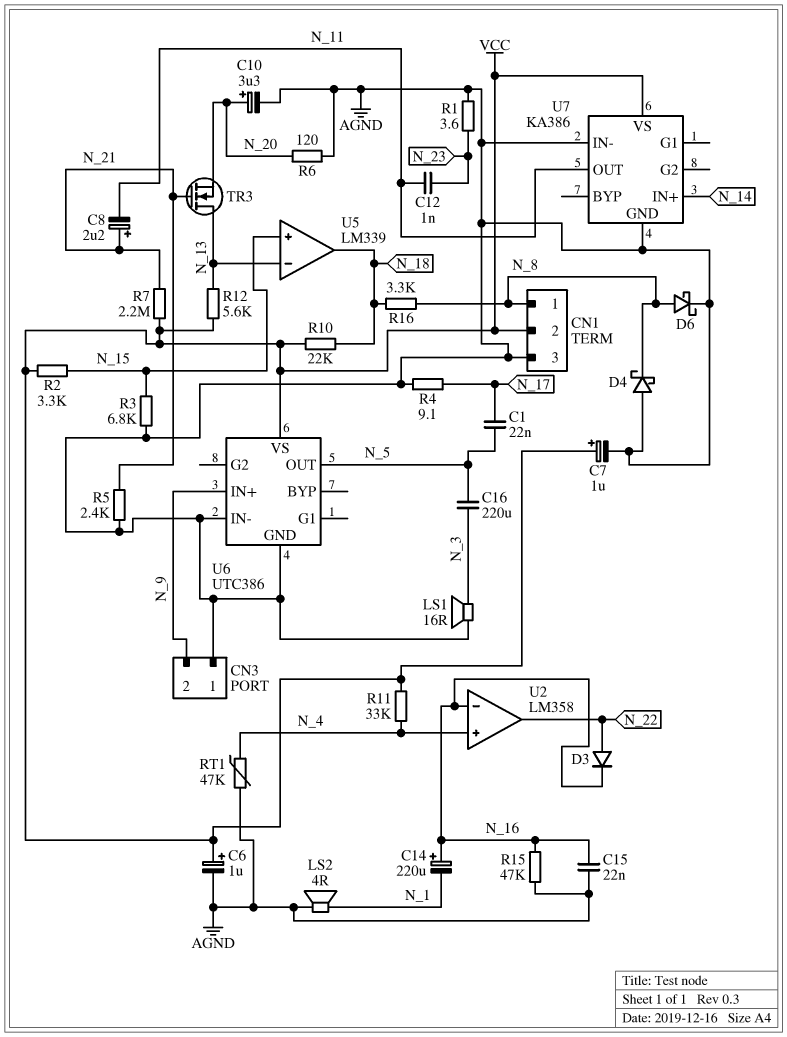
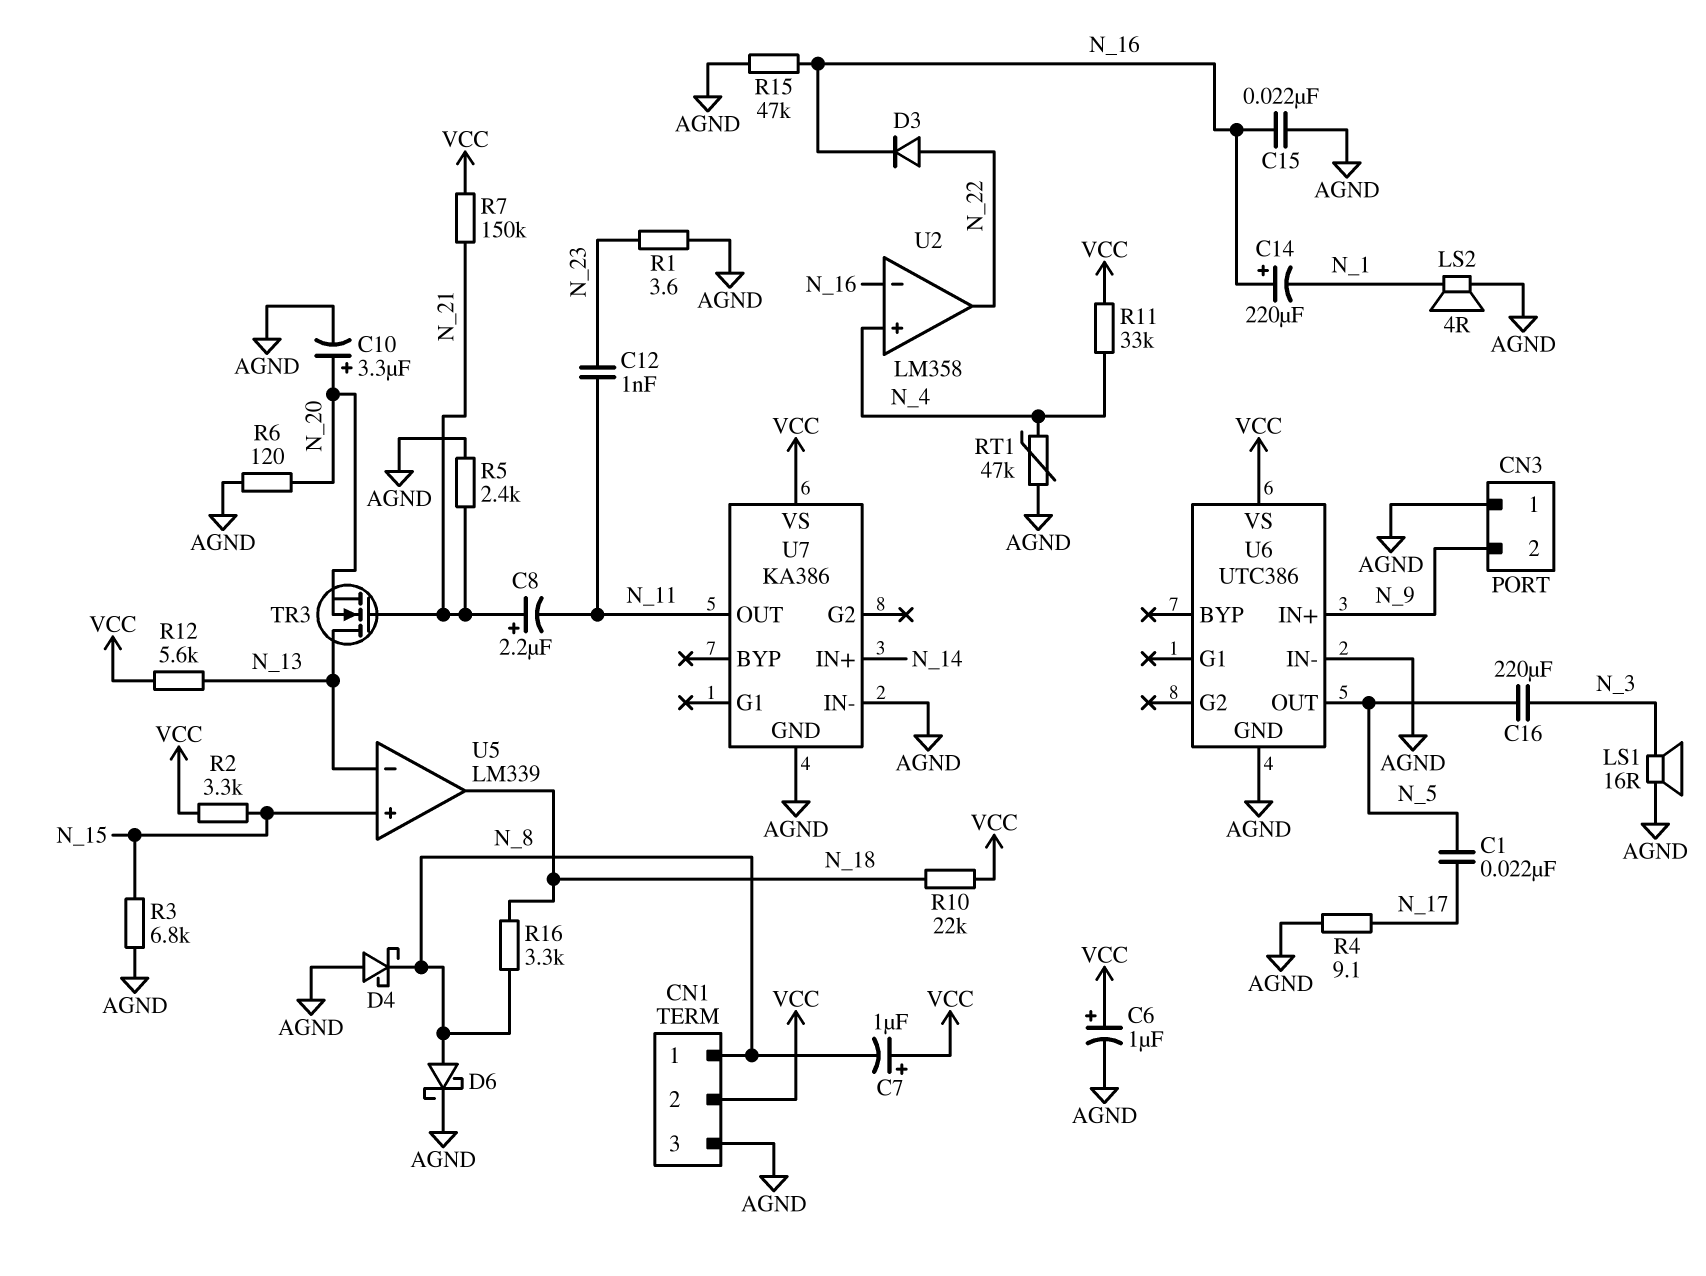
C7: 1uF (plus VCC, minus AGND) -> 1uF (plus VCC, minus N_8)
R7: 2.2M (N_21, VCC) -> 150k (N_21, VCC)

